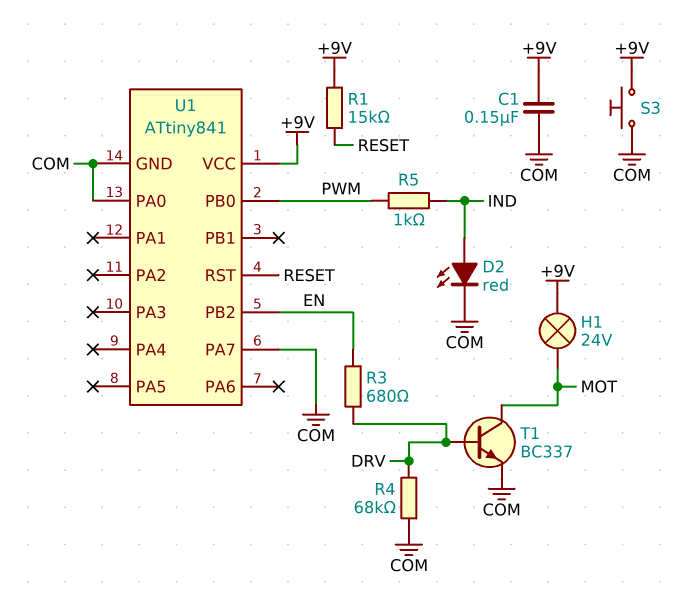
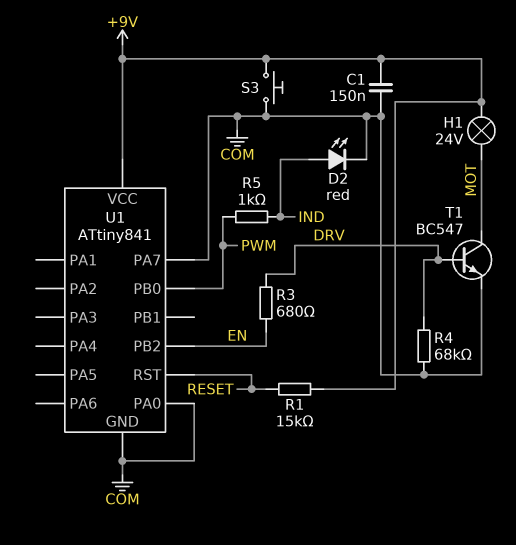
T1: NPN BC337 (B DRV, C MOT, E COM) -> NPN BC547 (B DRV, C MOT, E COM)

